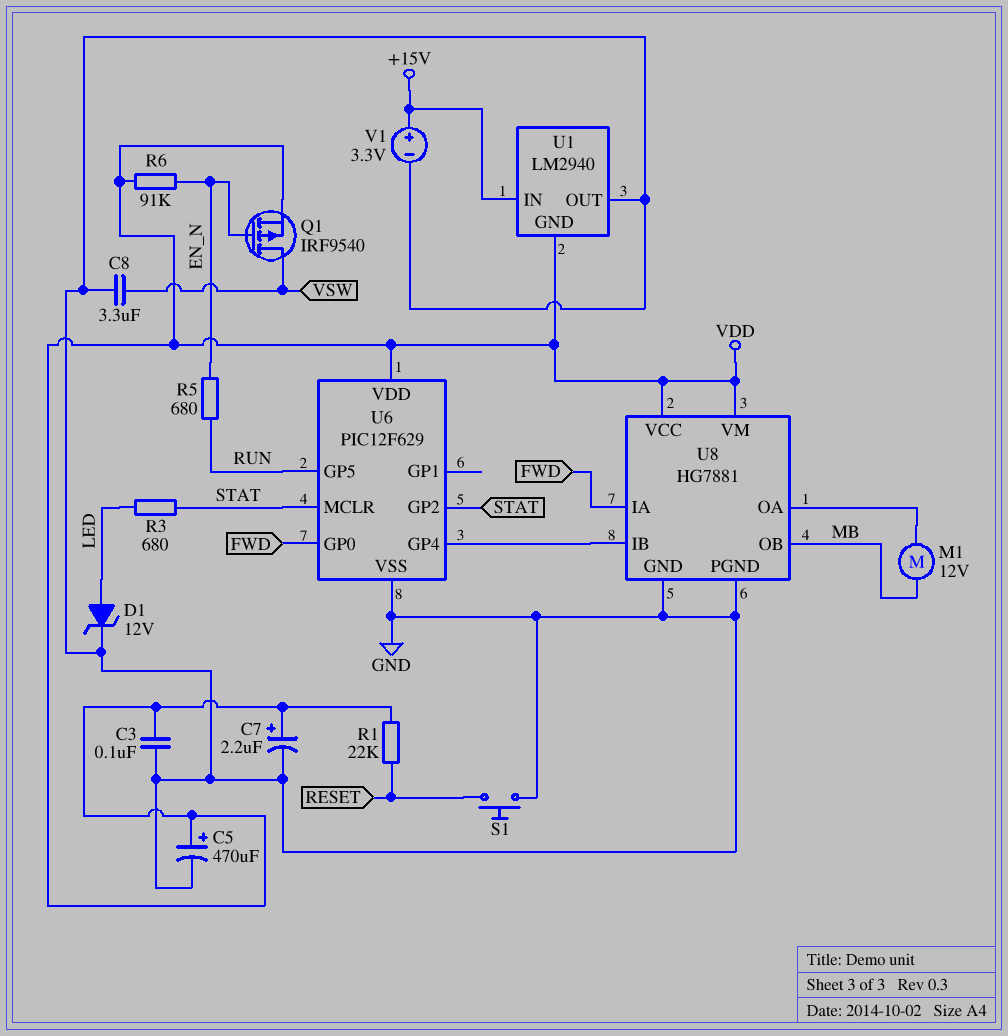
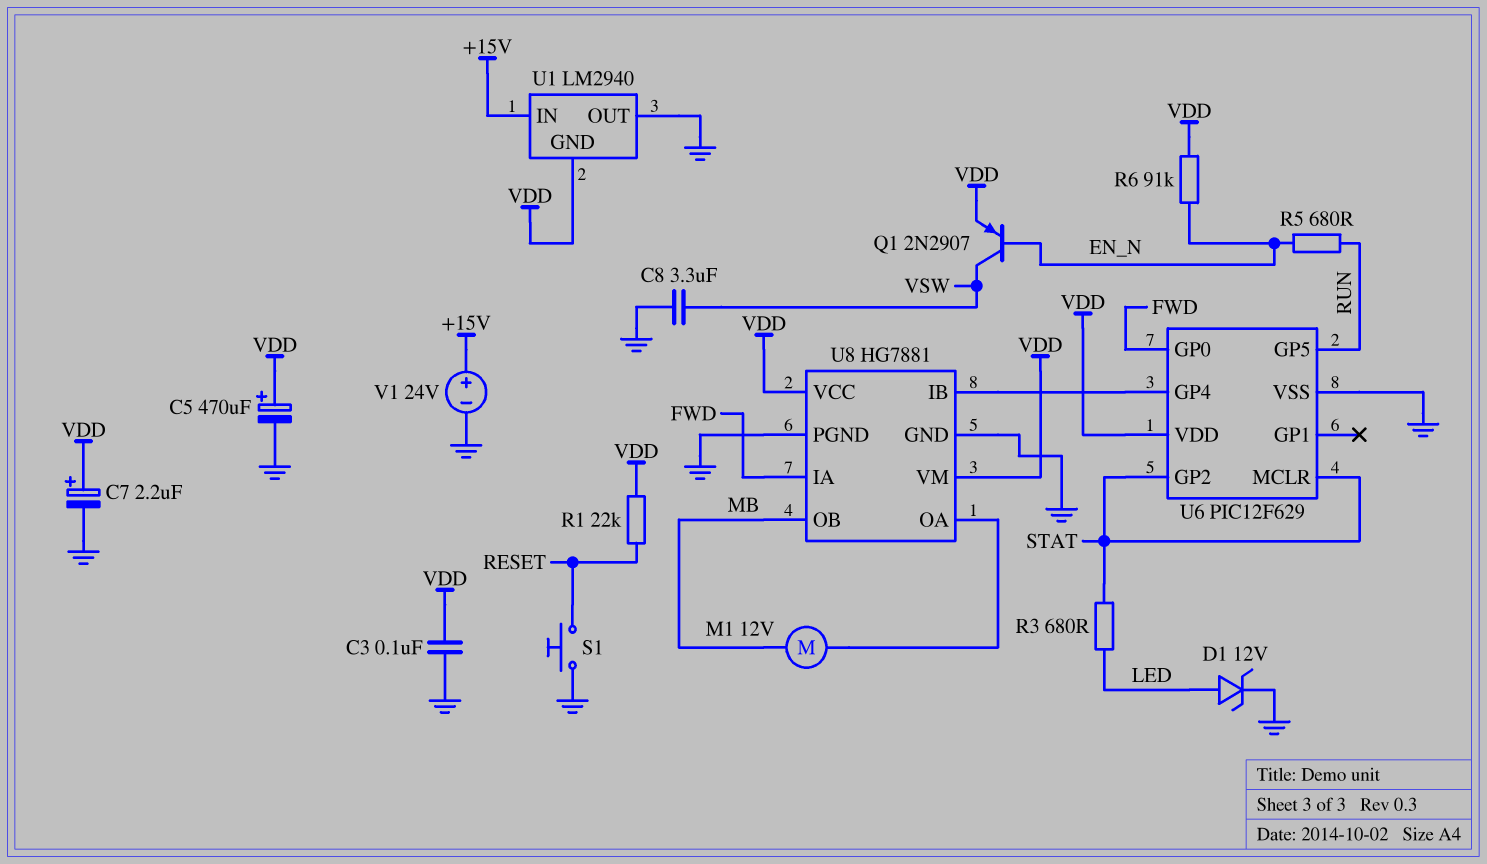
Q1: PMOS IRF9540 (G EN_N, D VSW, S VDD) -> PNP 2N2907 (B EN_N, C VSW, E VDD)
V1: 3.3V (plus +15V, minus GND) -> 24V (plus +15V, minus GND)

